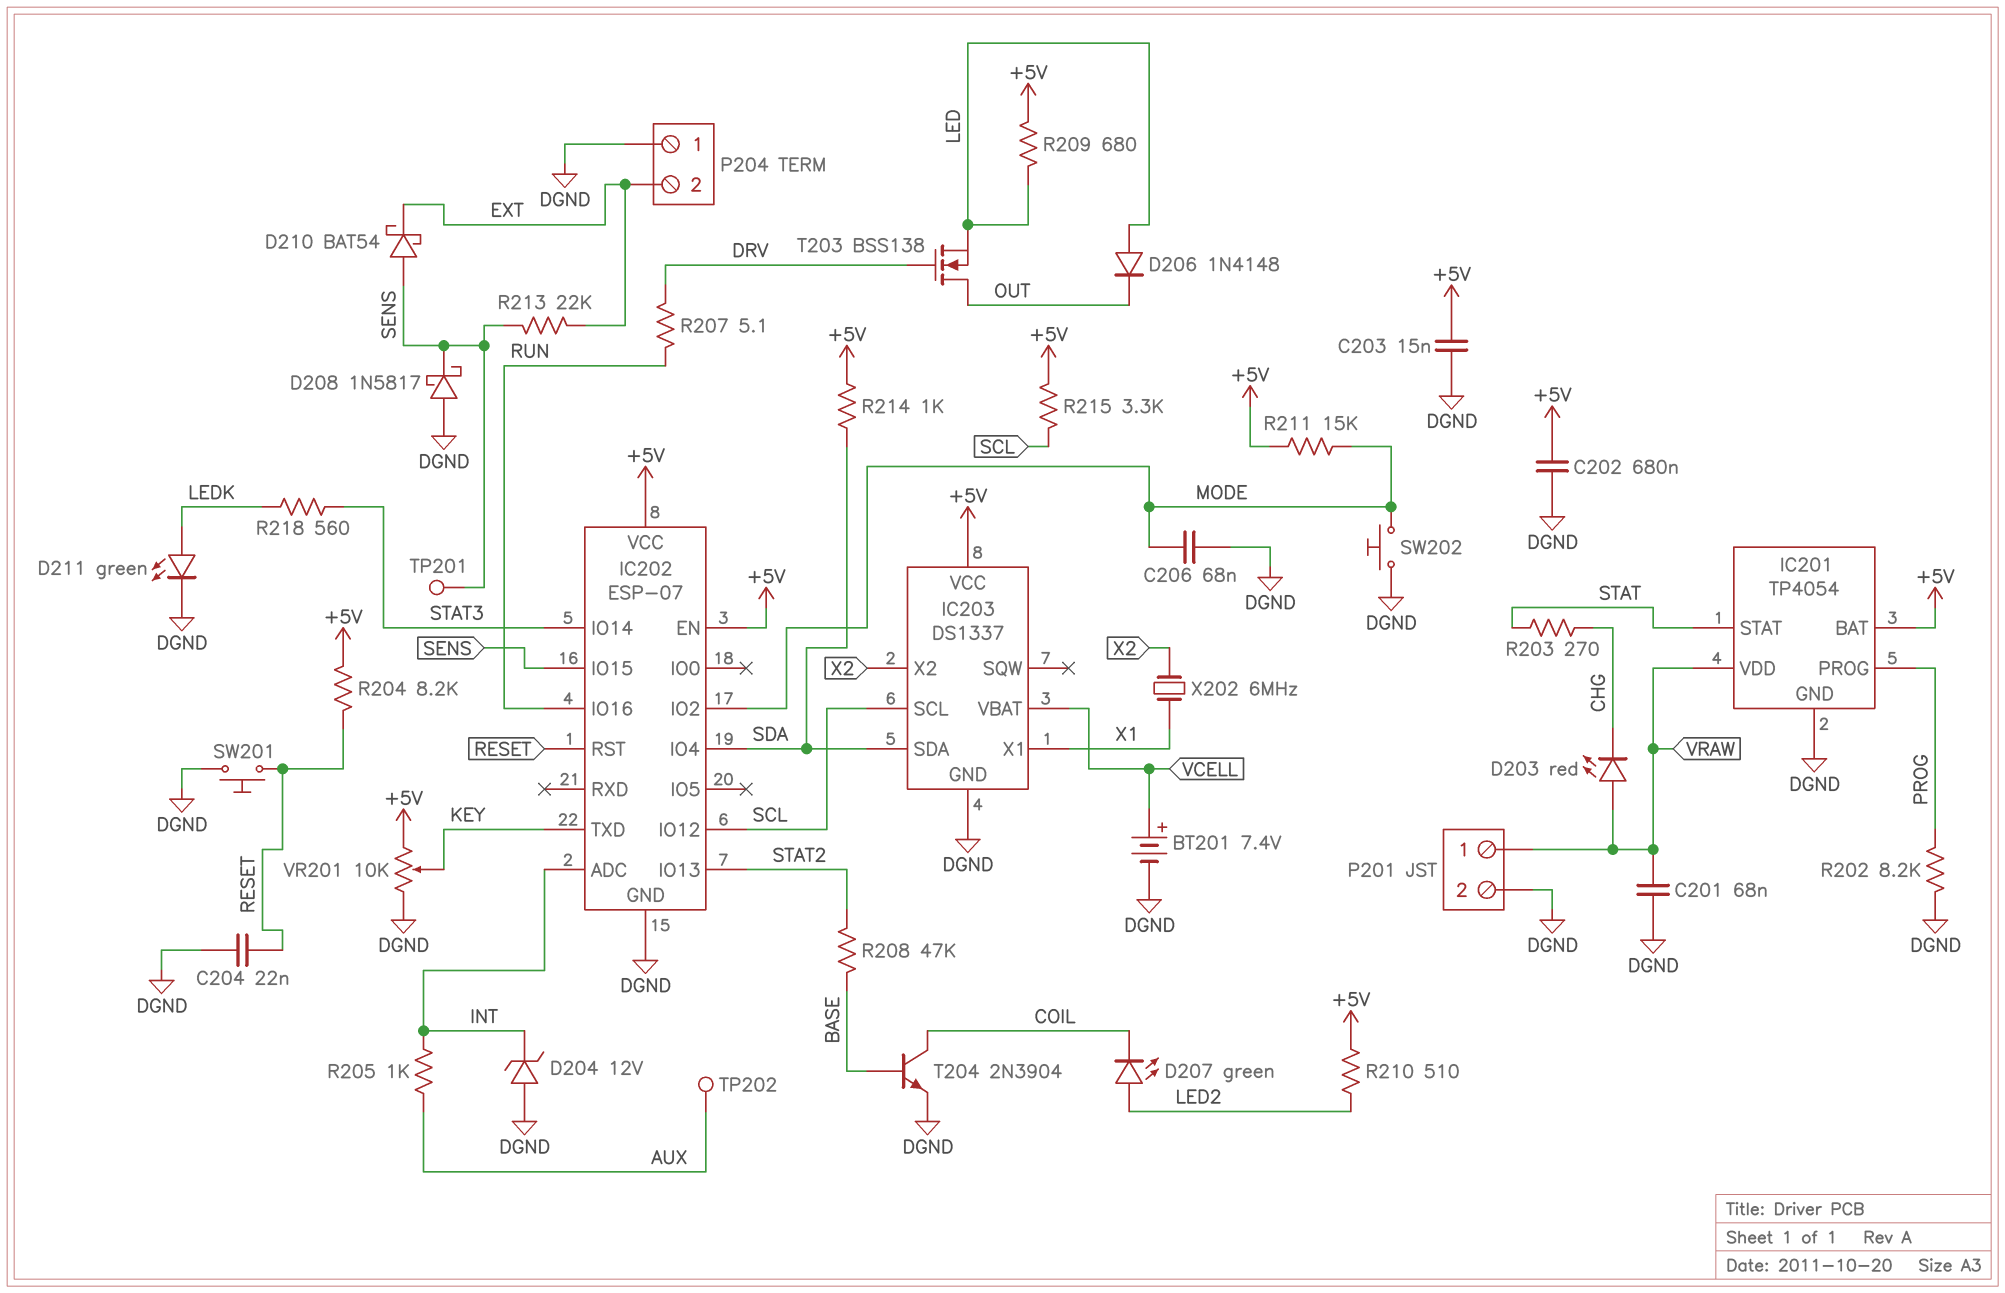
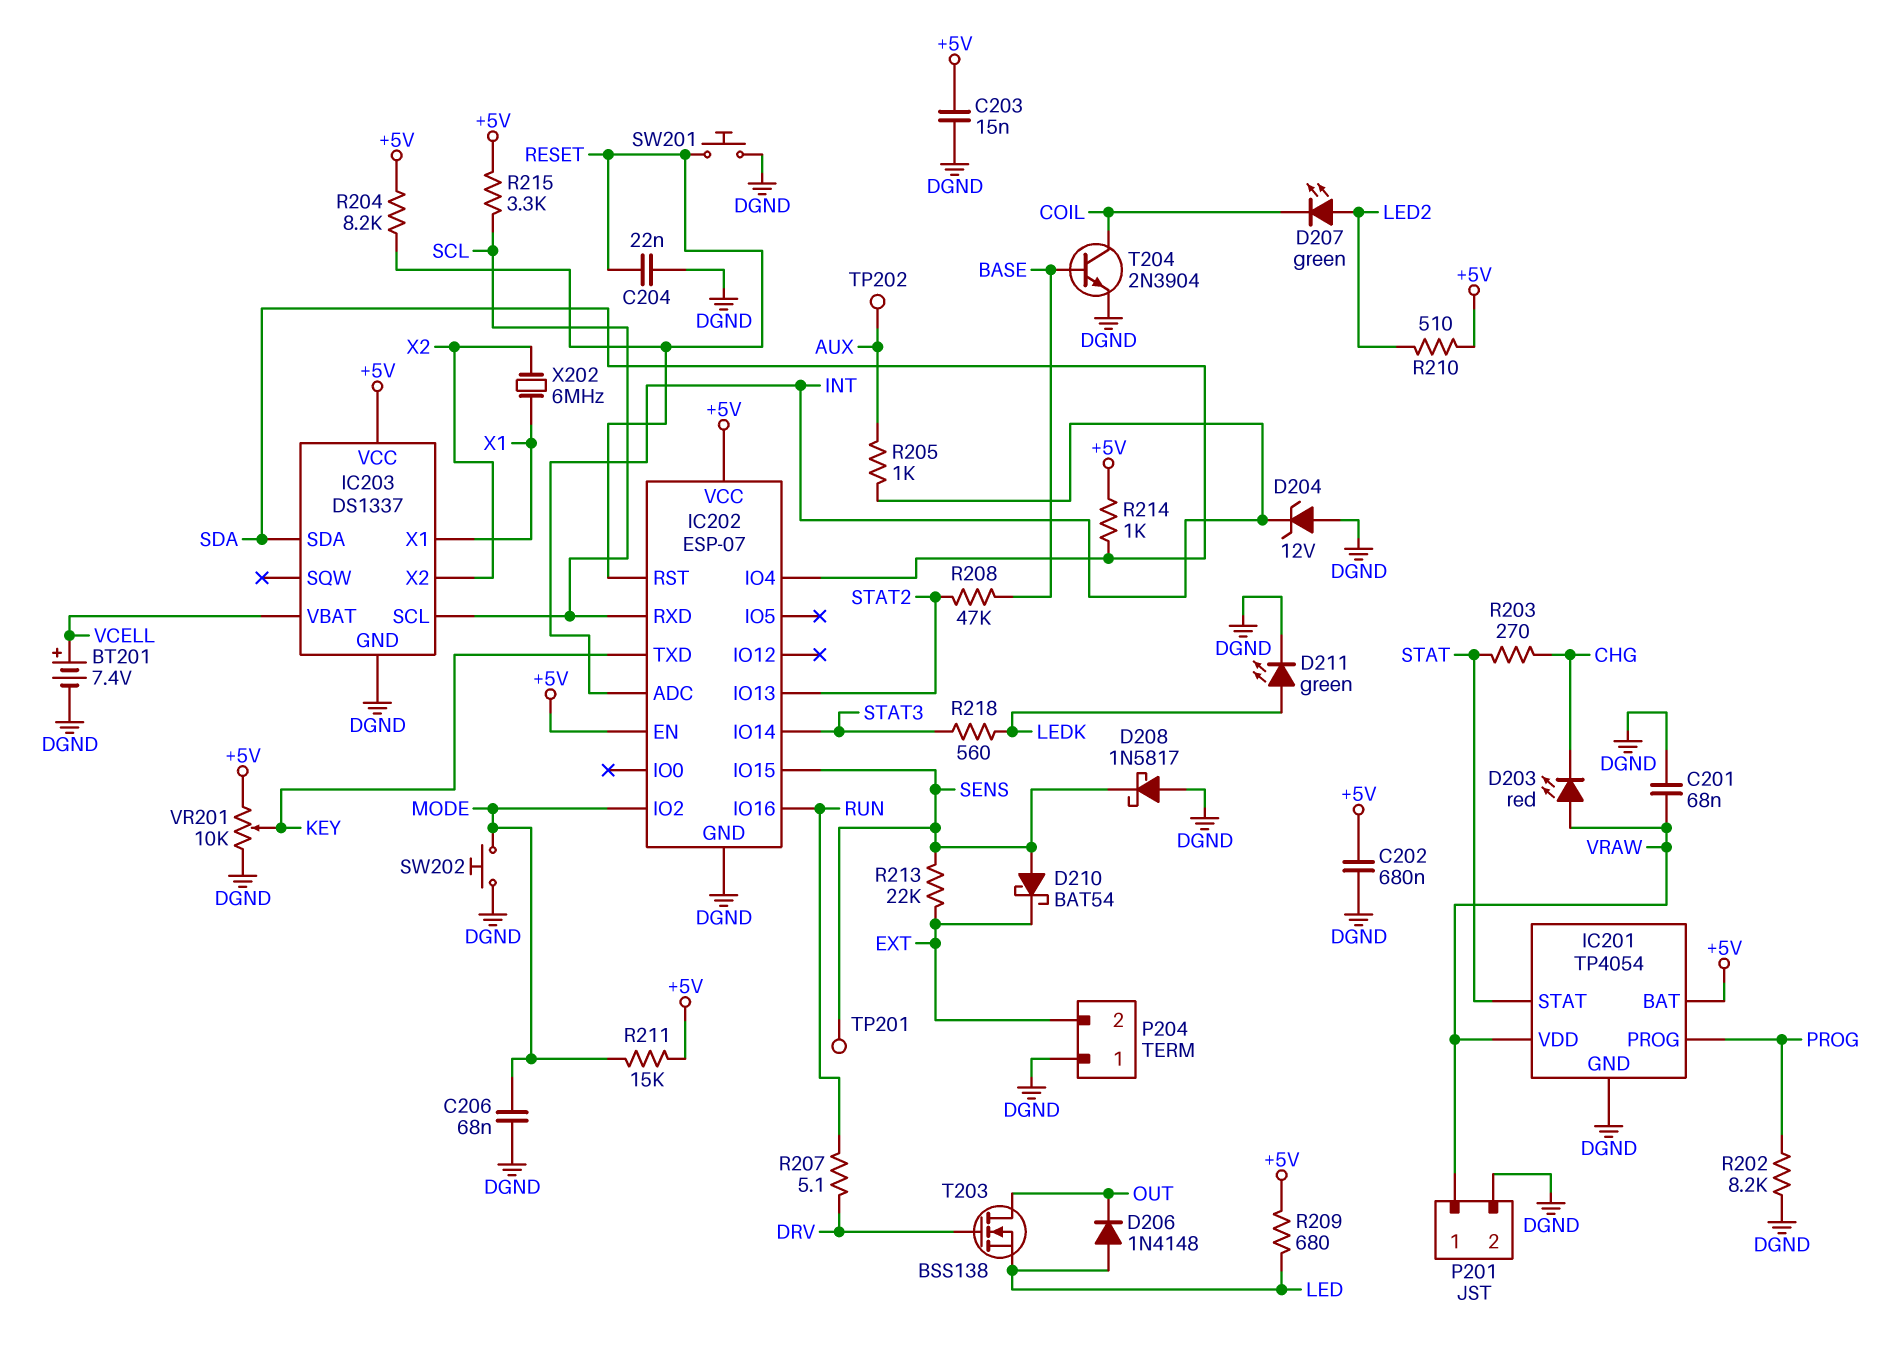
IC202 pin IO12: SCL -> none
IC202 pin RXD: none -> SCL

